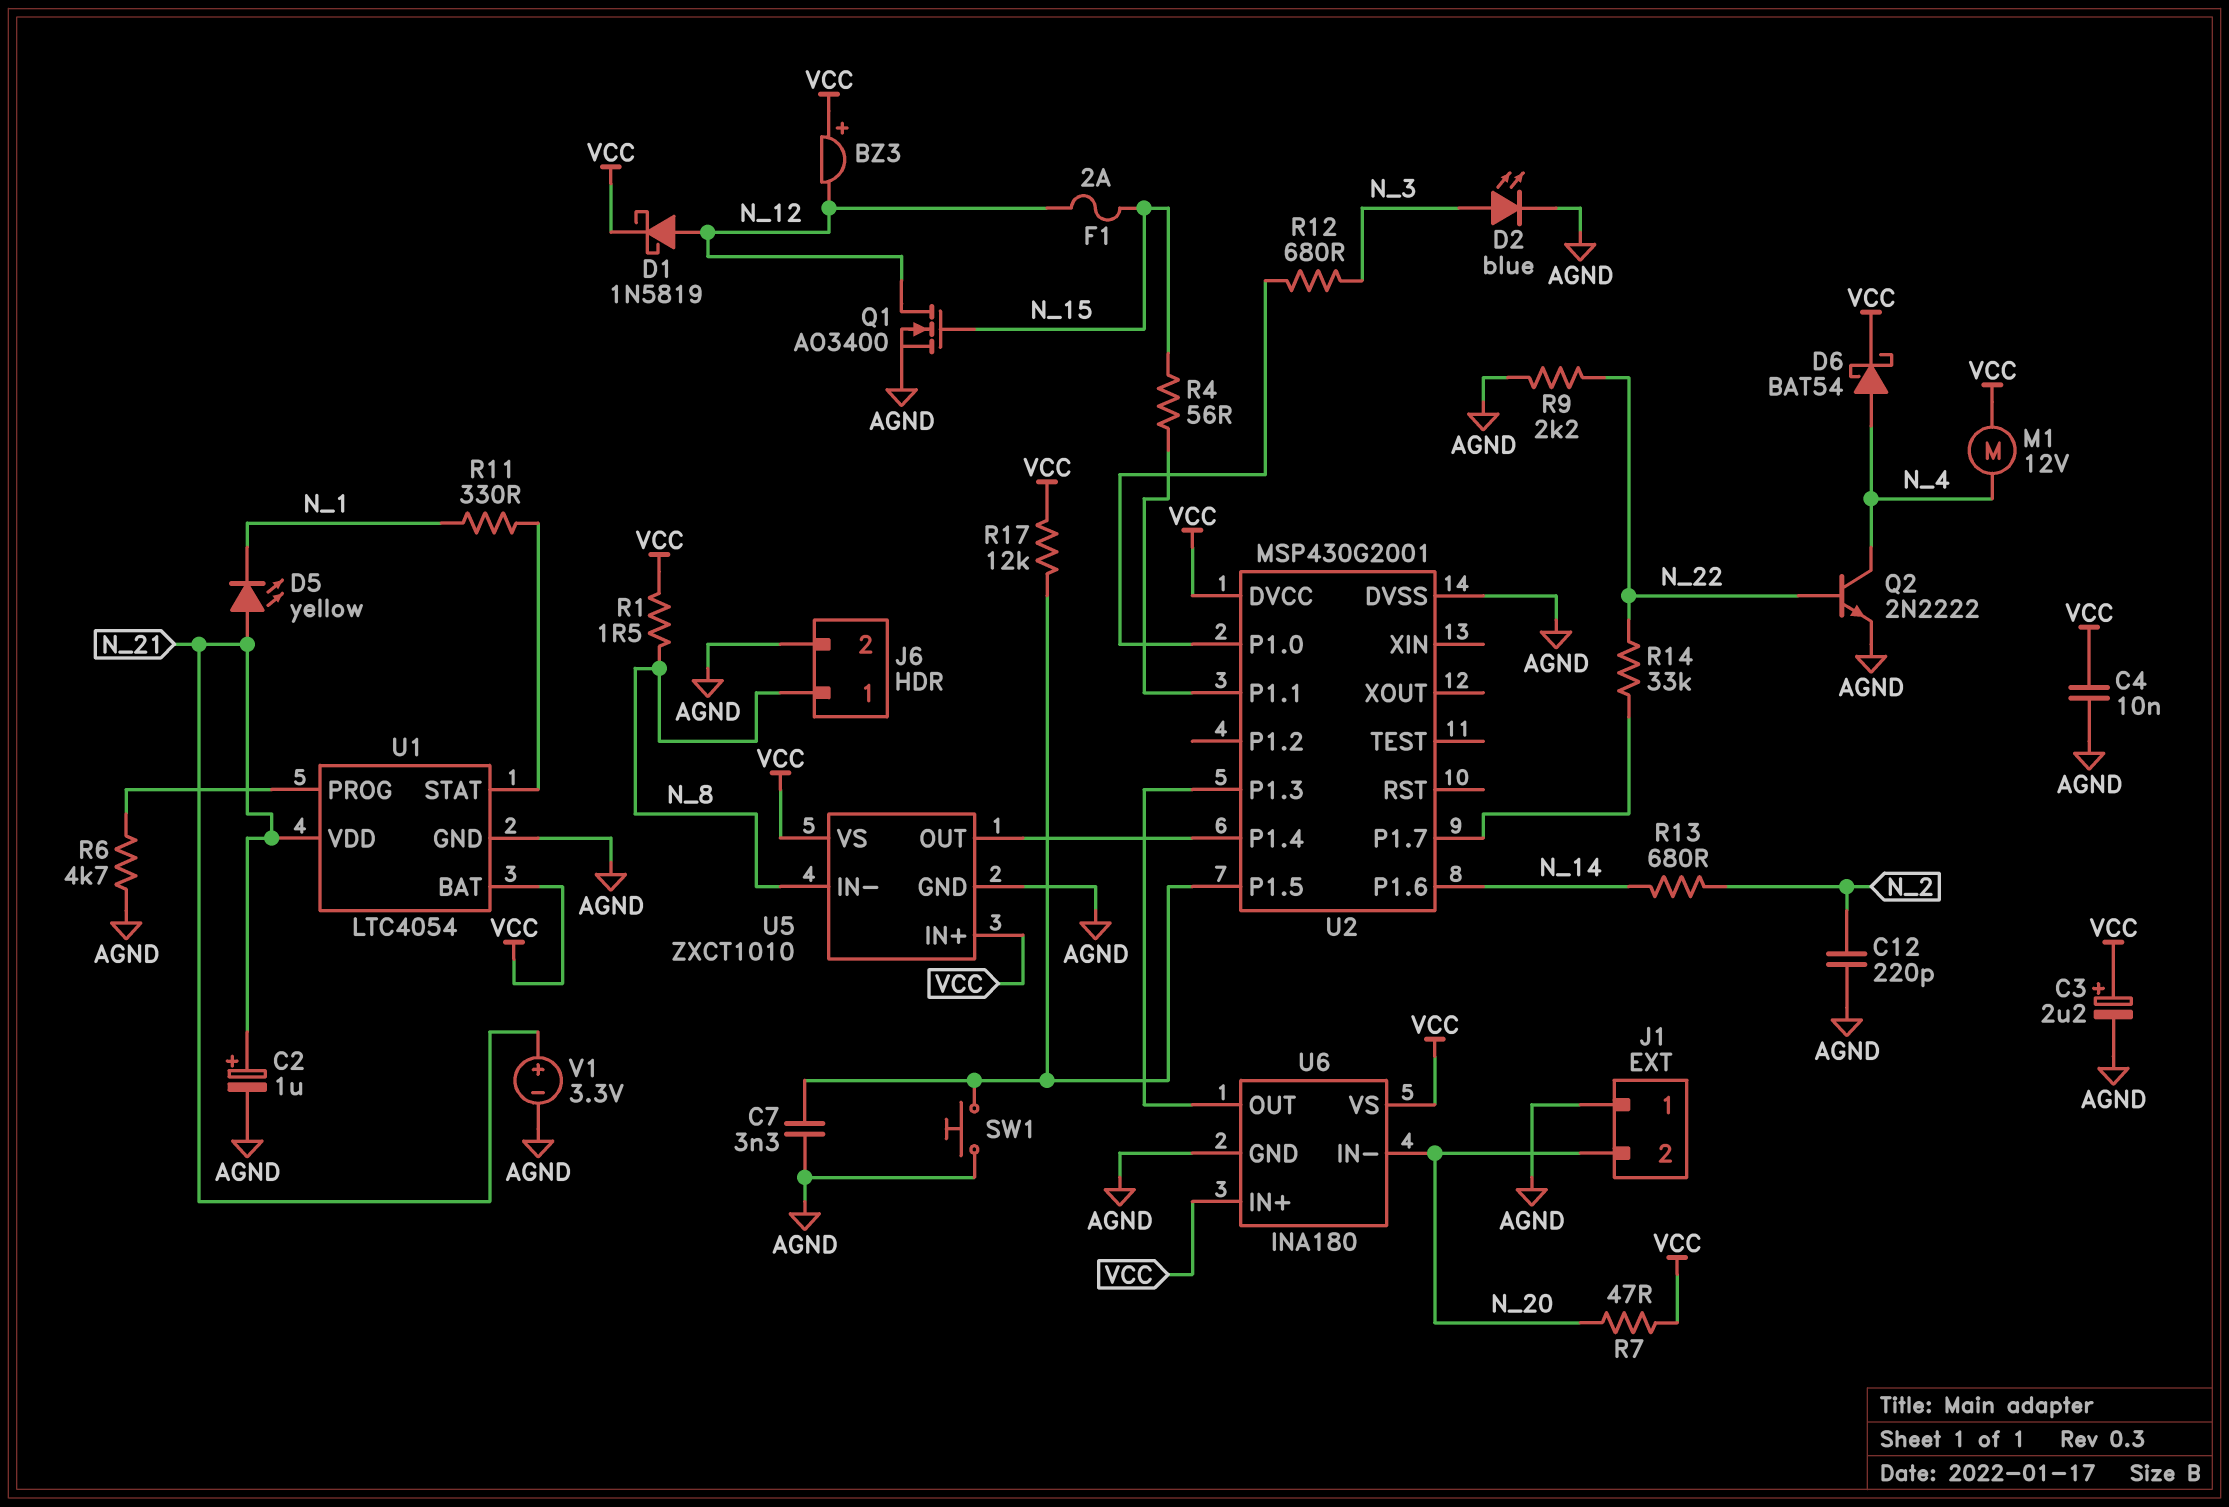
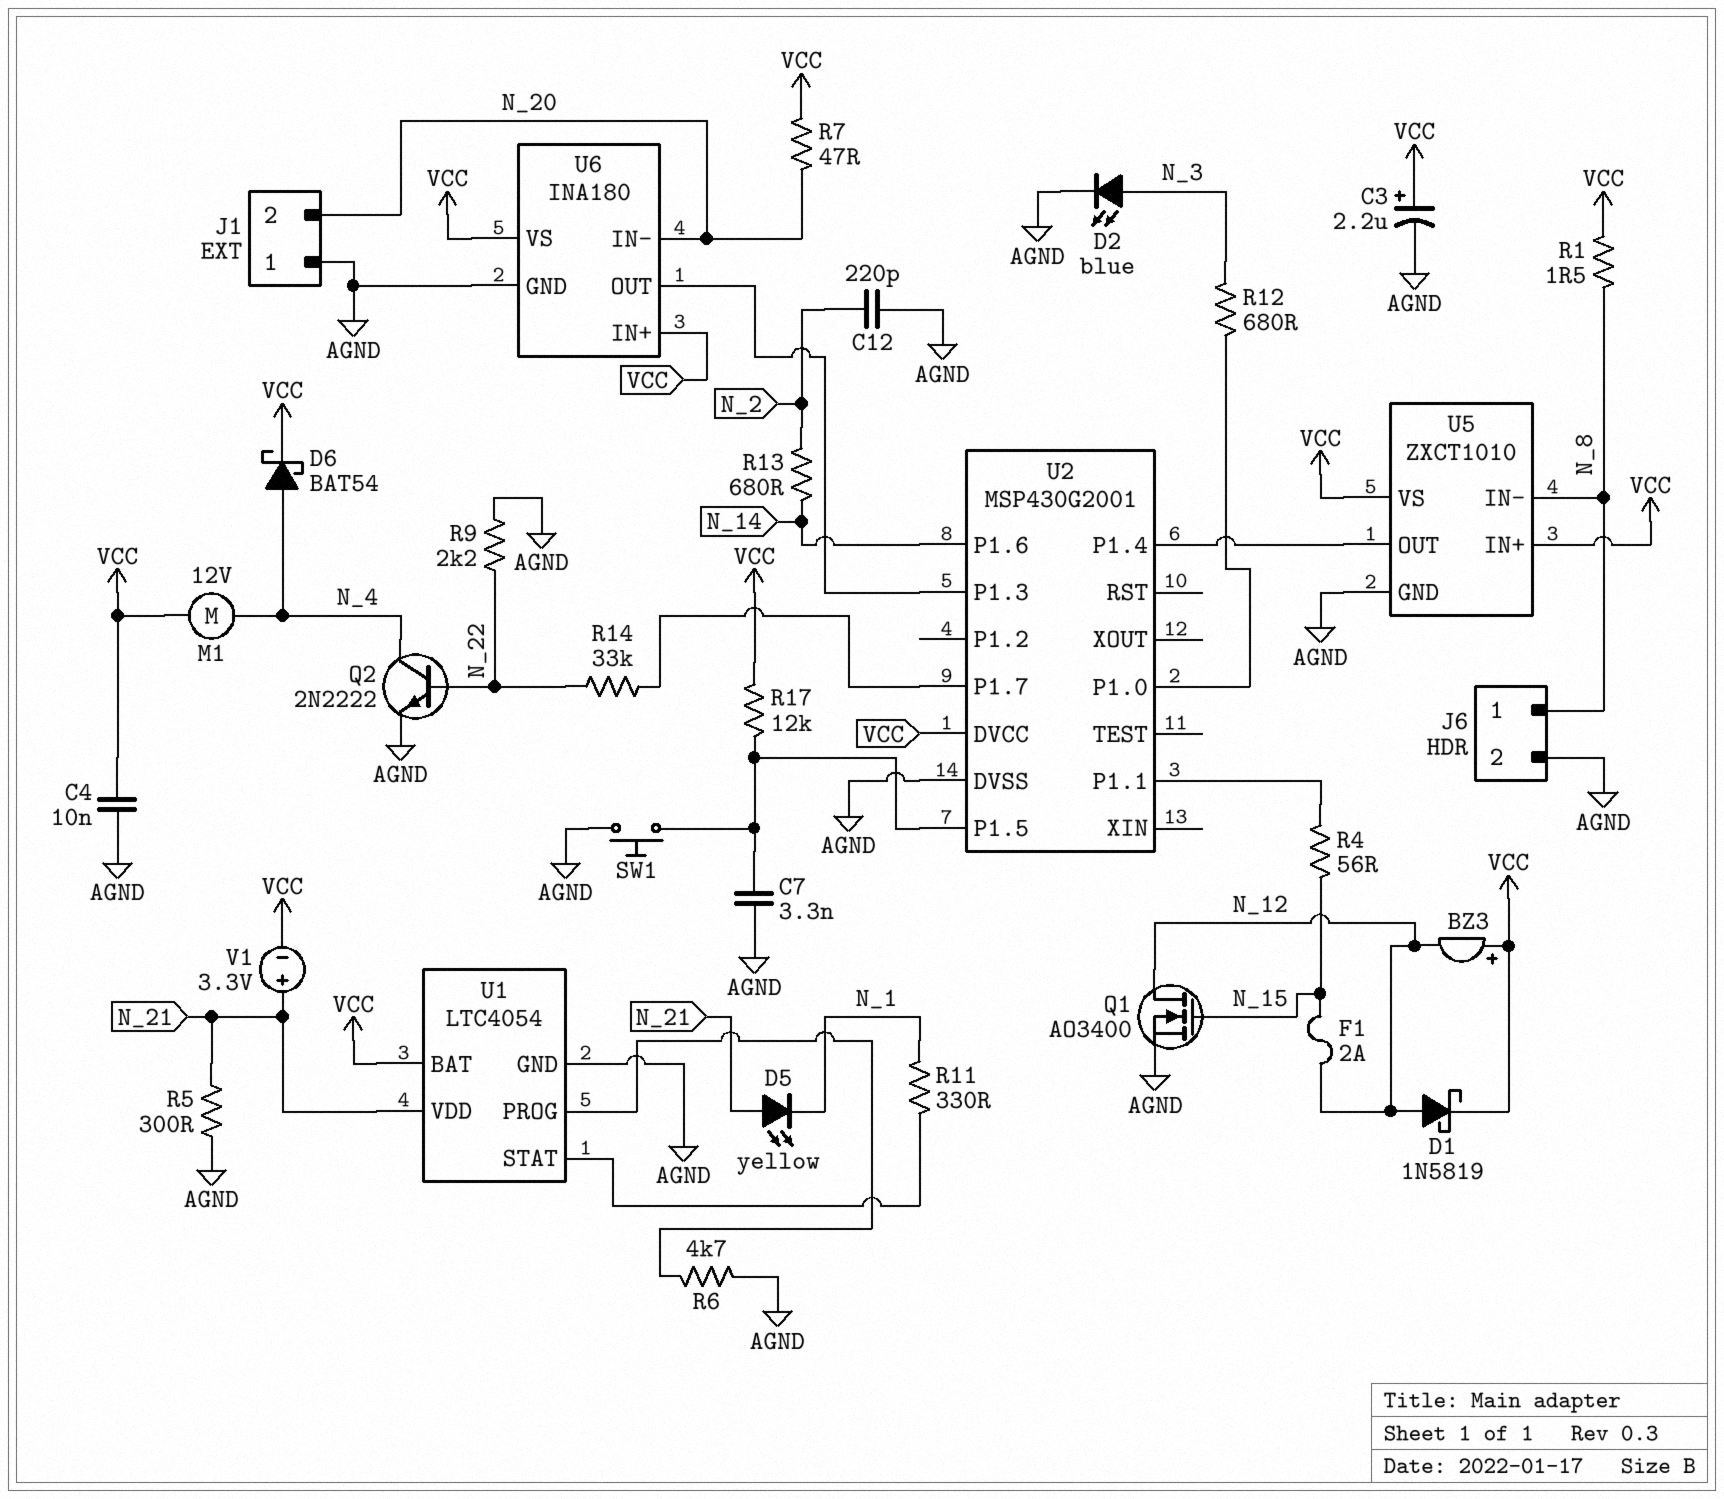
C2: 1uF (plus N_21, minus AGND) -> none
R5: none -> 300 (AGND, N_21)
V1: 3.3V (plus N_21, minus AGND) -> 3.3V (plus N_21, minus VCC)

